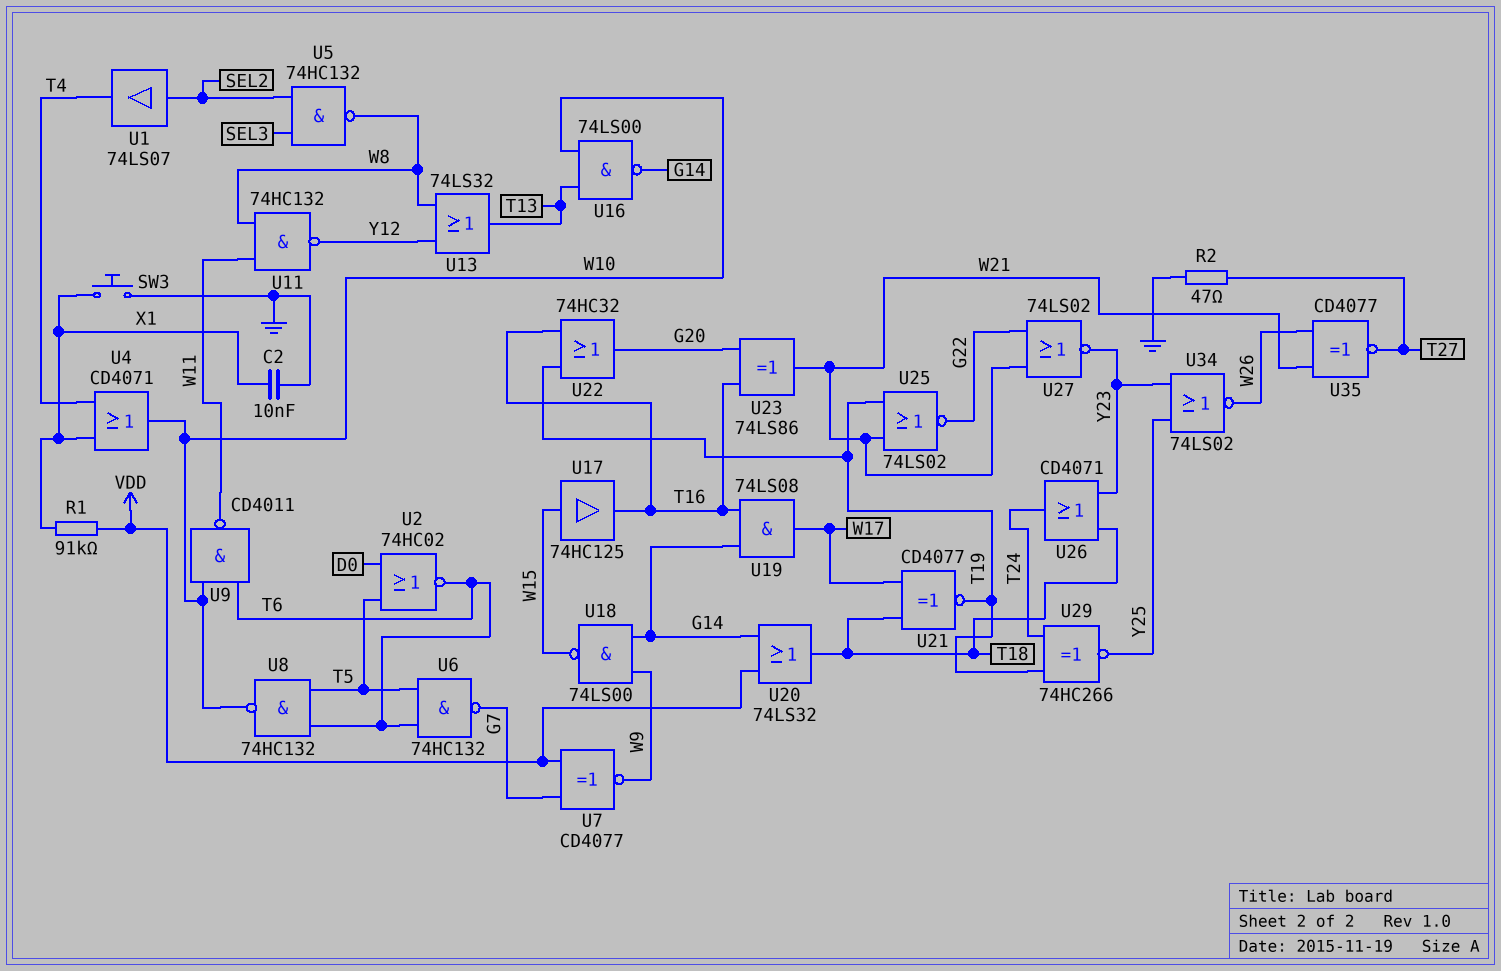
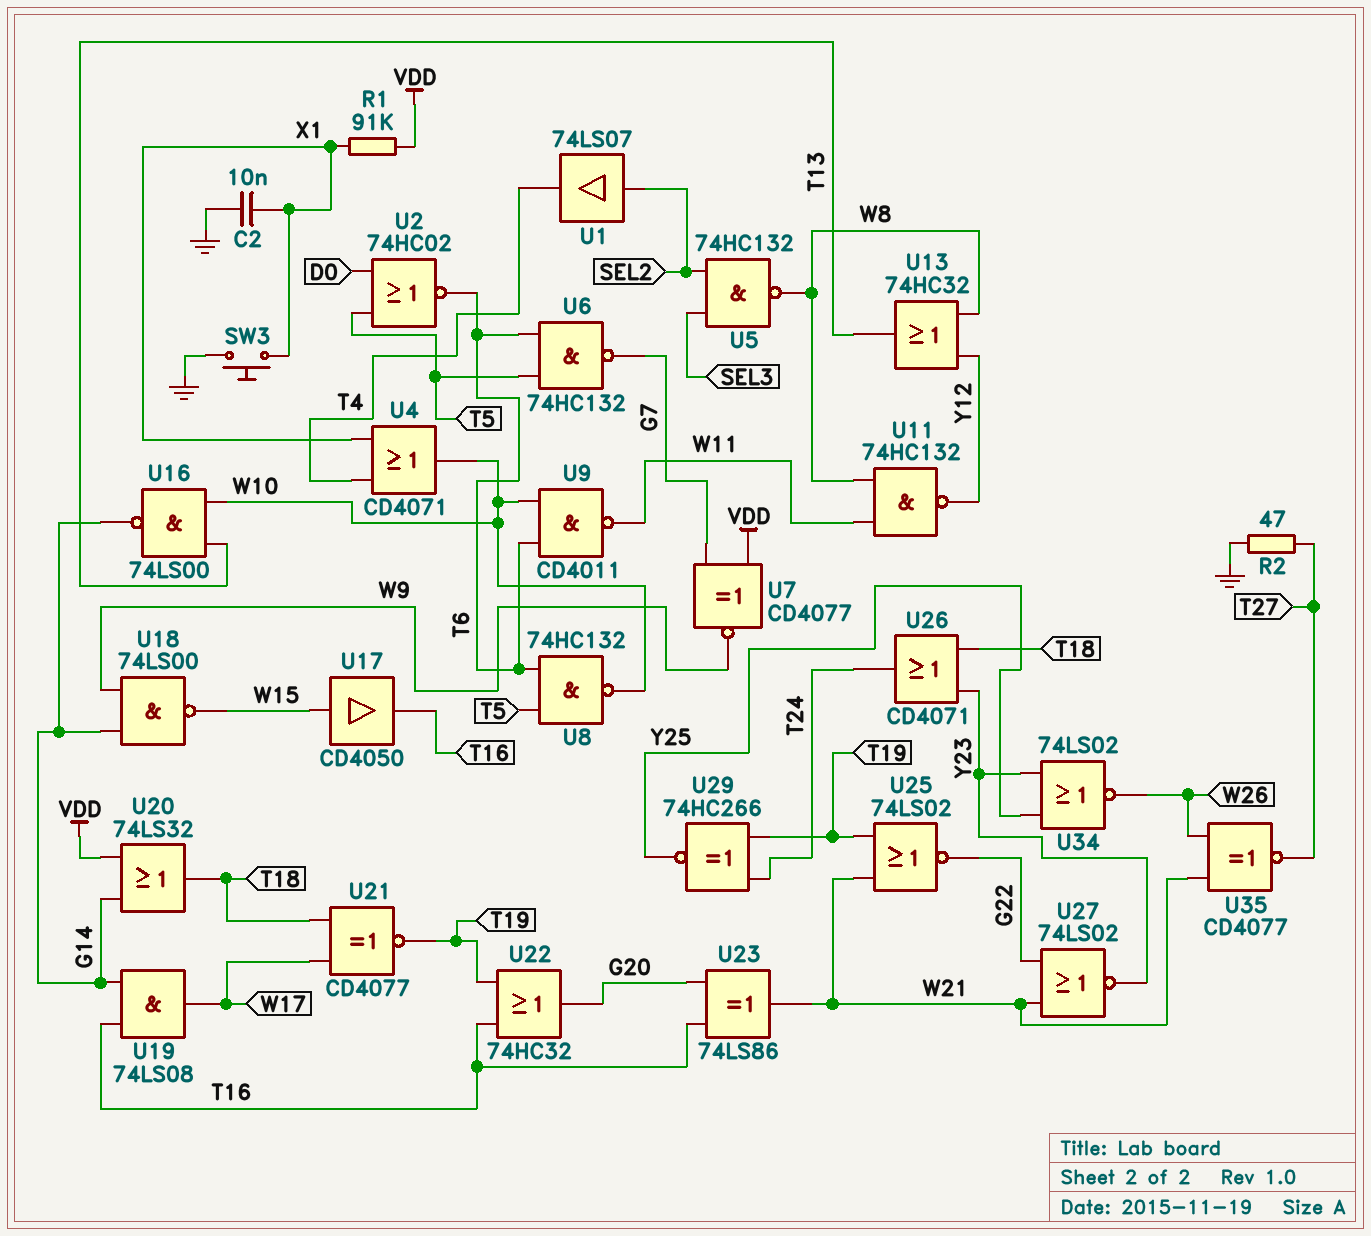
U13: OR 74LS32 (in W8, in Y12, out T13) -> OR 74HC32 (in W8, in Y12, out T13)
U17: buffer 74HC125 (in W15, out T16) -> buffer CD4050 (in W15, out T16)

